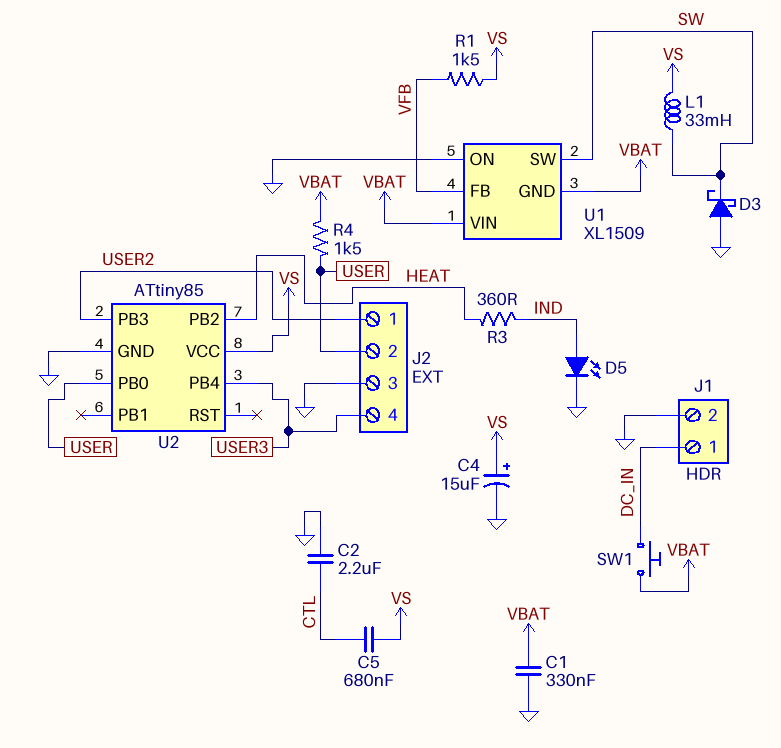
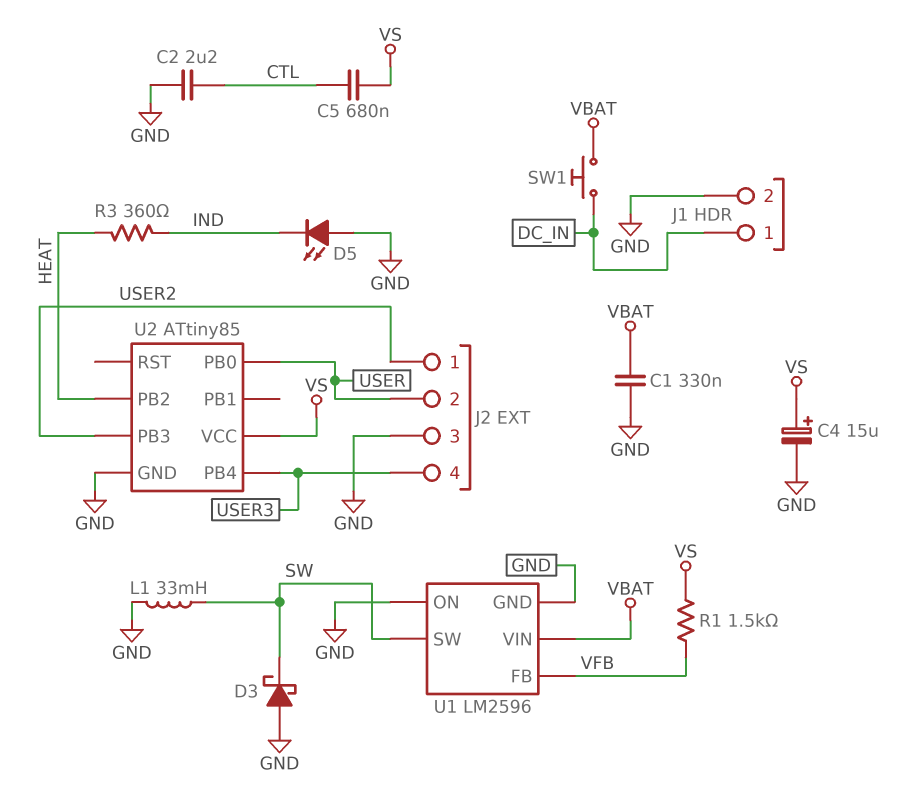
D5: LED (A IND, K GND) -> LED (A GND, K IND)
L1: 33mH (SW, VS) -> 33mH (GND, SW)
R4: 1.5k (USER, VBAT) -> none
U1: XL1509 -> LM2596
U1 pin GND: VBAT -> GND

